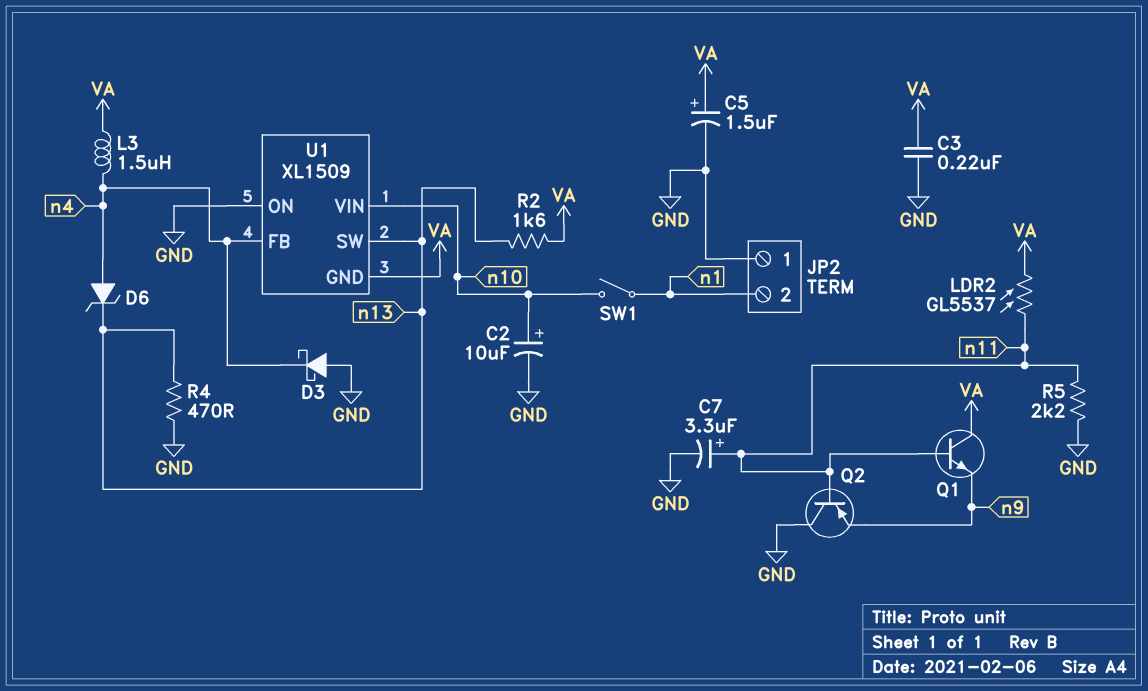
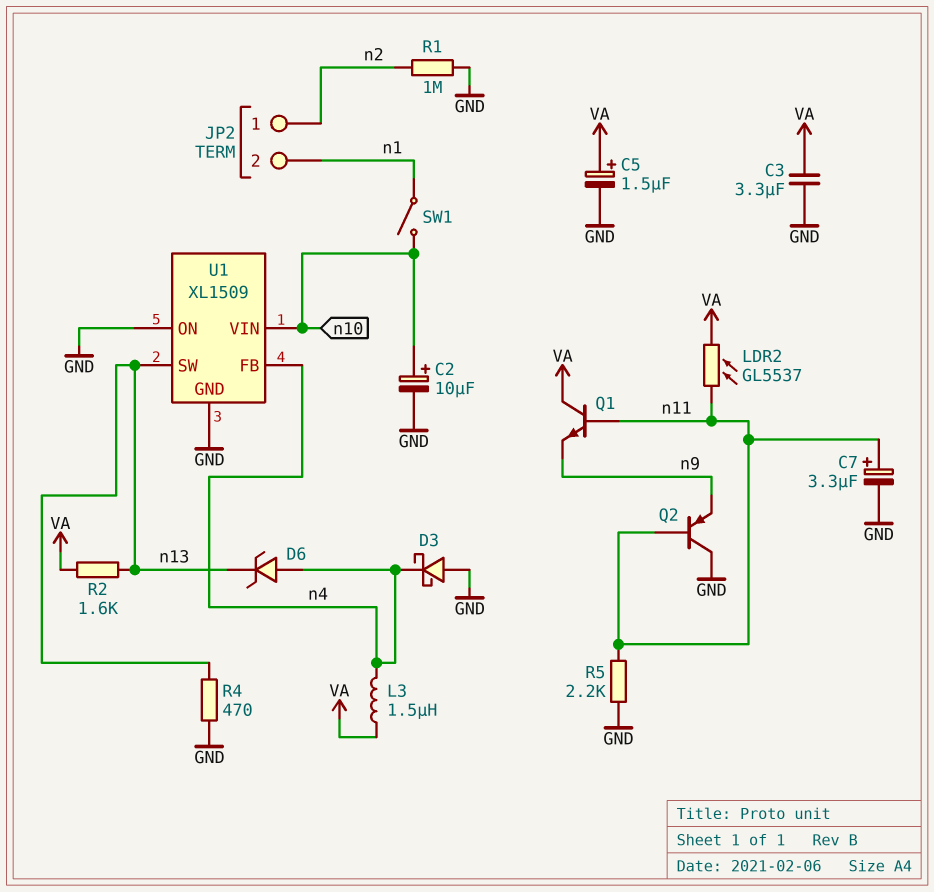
C3: 220nF (GND, VA) -> 3.3uF (GND, VA)
JP2 pin 1: GND -> n2
R1: none -> 1M (GND, n2)
U1 pin GND: VA -> GND

